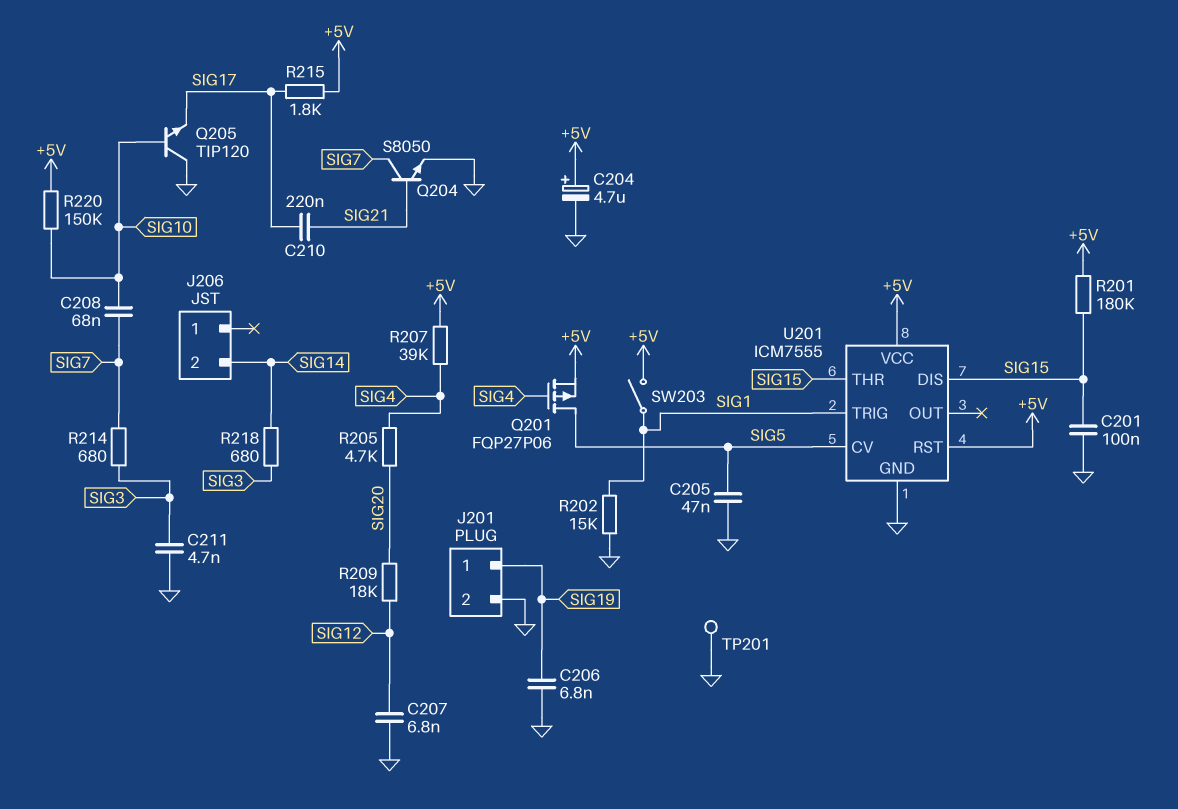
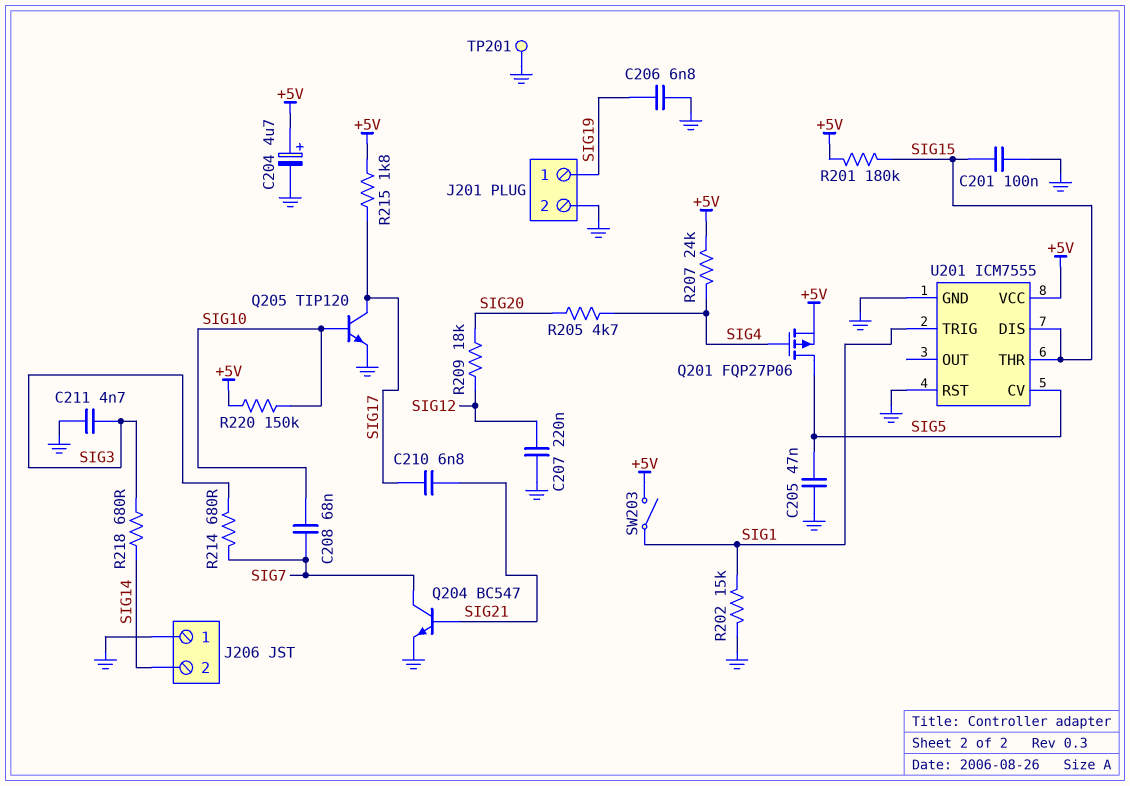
C207: 6.8nF (GND, SIG12) -> 220nF (GND, SIG12)
C210: 220nF (SIG17, SIG21) -> 6.8nF (SIG17, SIG21)
J206 pin 1: none -> GND
Q204: NPN S8050 (B SIG21, C SIG7, E GND) -> NPN BC547 (B SIG21, C SIG7, E GND)
Q205: NPN TIP120 (B SIG10, C GND, E SIG17) -> NPN TIP120 (B SIG10, C SIG17, E GND)
R207: 39k (+5V, SIG4) -> 24k (+5V, SIG4)
U201 pin RST: +5V -> GND

